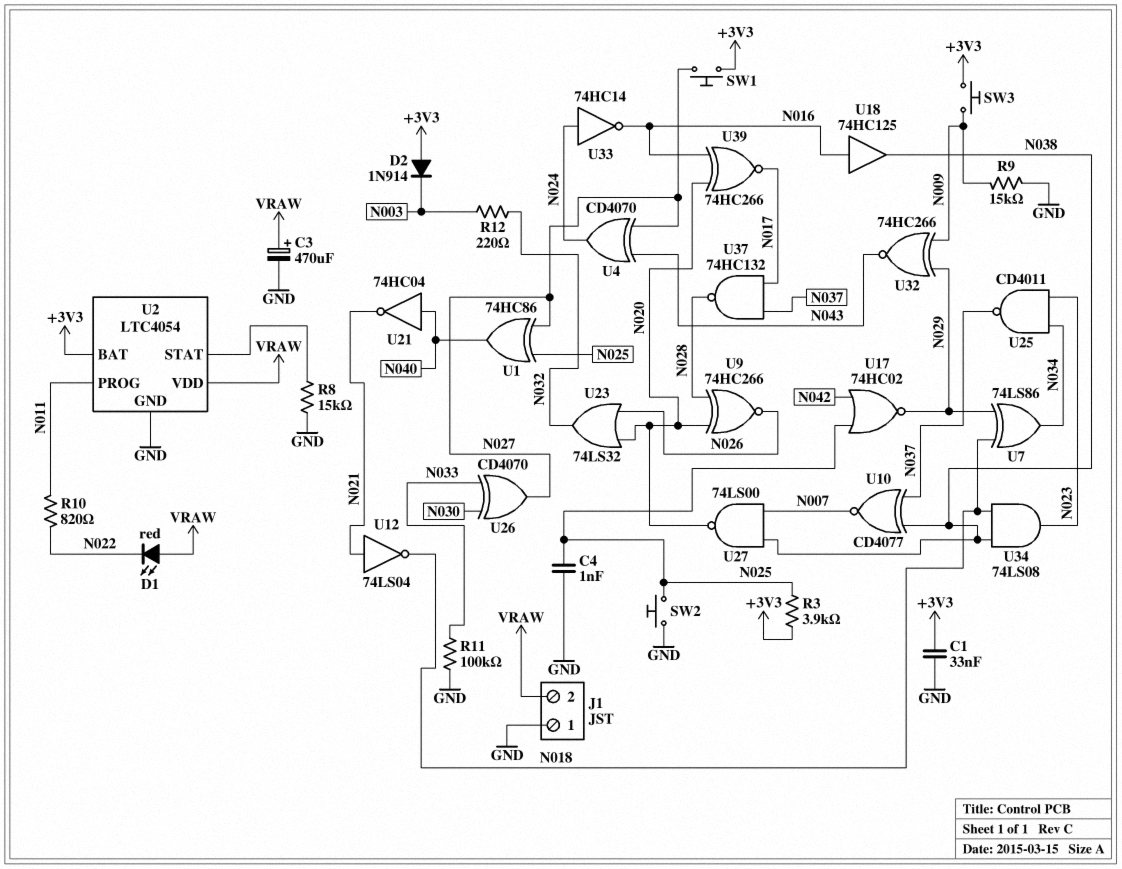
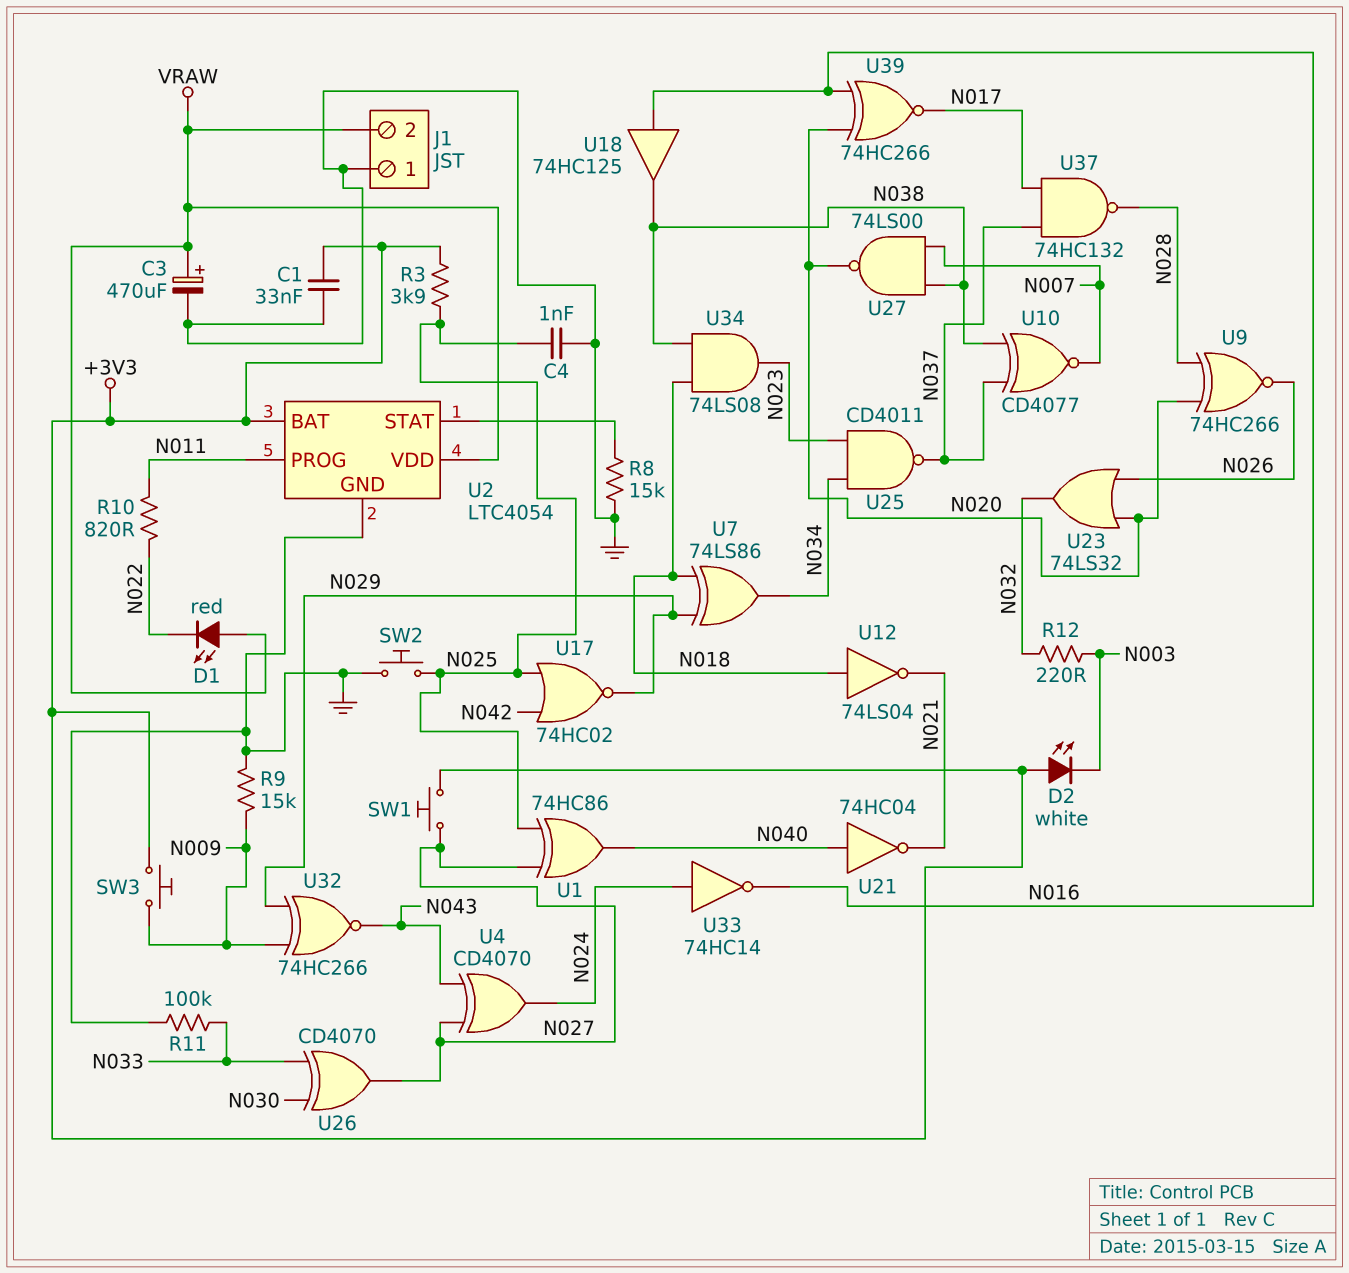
D2: diode 1N914 (A +3V3, K N003) -> LED white (A +3V3, K N003)
U12: NOT 74LS04 (in N021, out N018) -> NOT 74LS04 (in N018, out N021)

